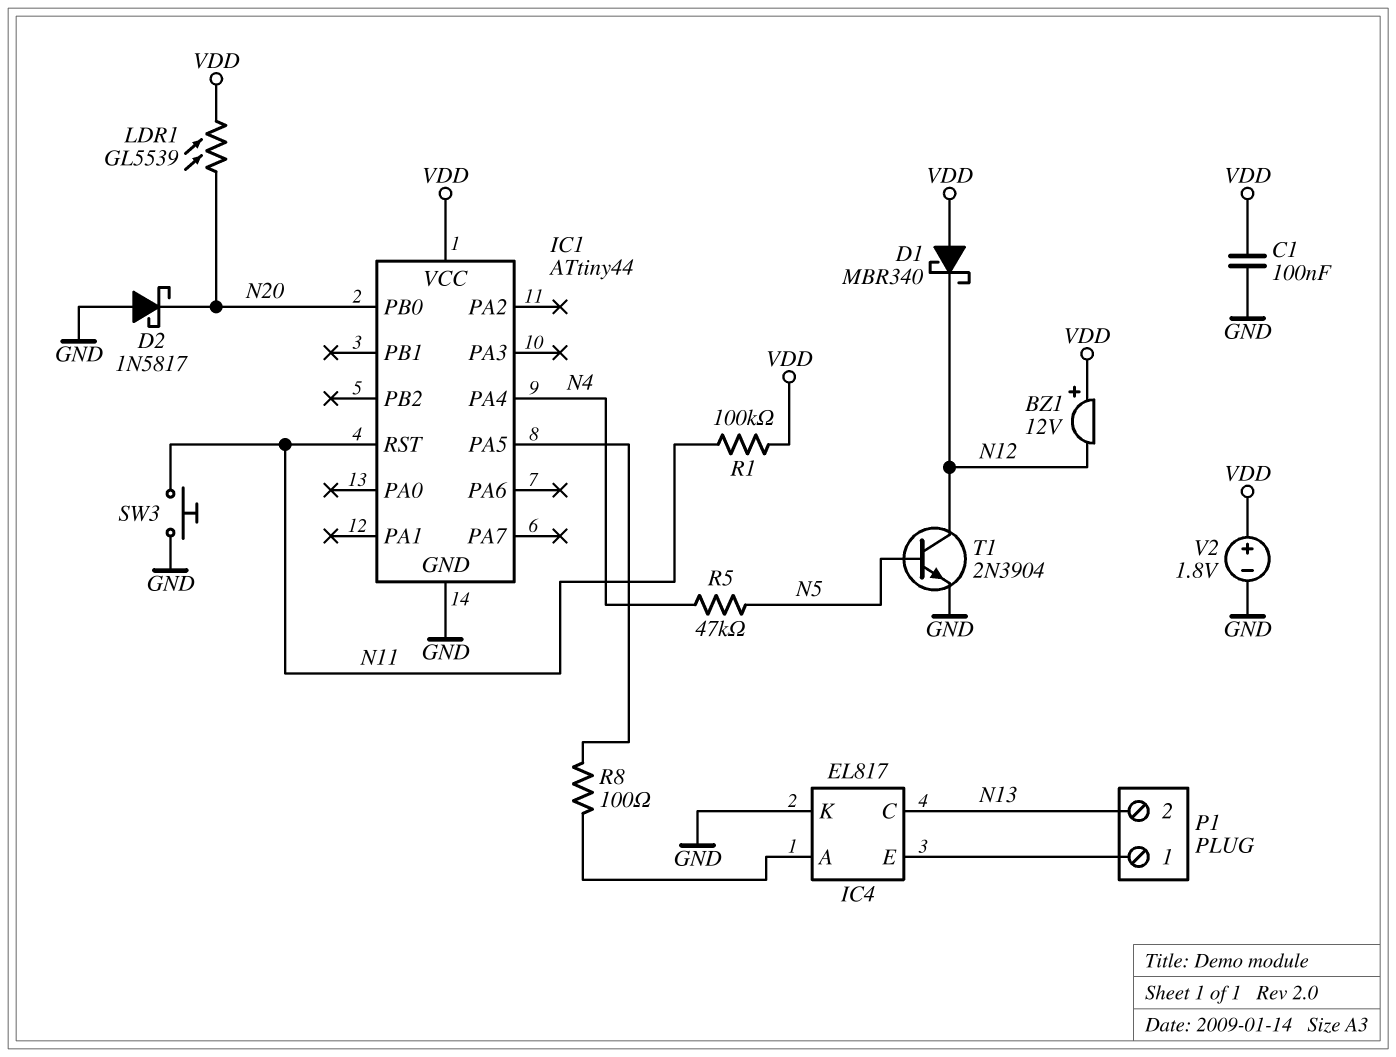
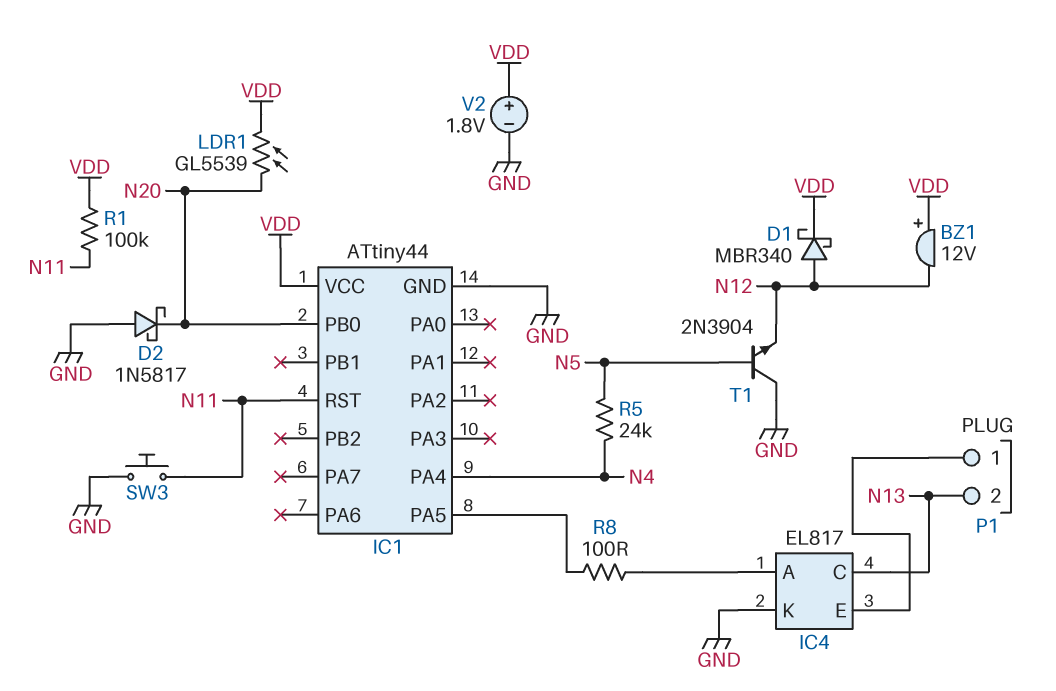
C1: 100nF (GND, VDD) -> none
D1: schottky MBR340 (A VDD, K N12) -> schottky MBR340 (A N12, K VDD)
R5: 47k (N4, N5) -> 24k (N4, N5)
T1: NPN 2N3904 (B N5, C N12, E GND) -> NPN 2N3904 (B N5, C GND, E N12)

